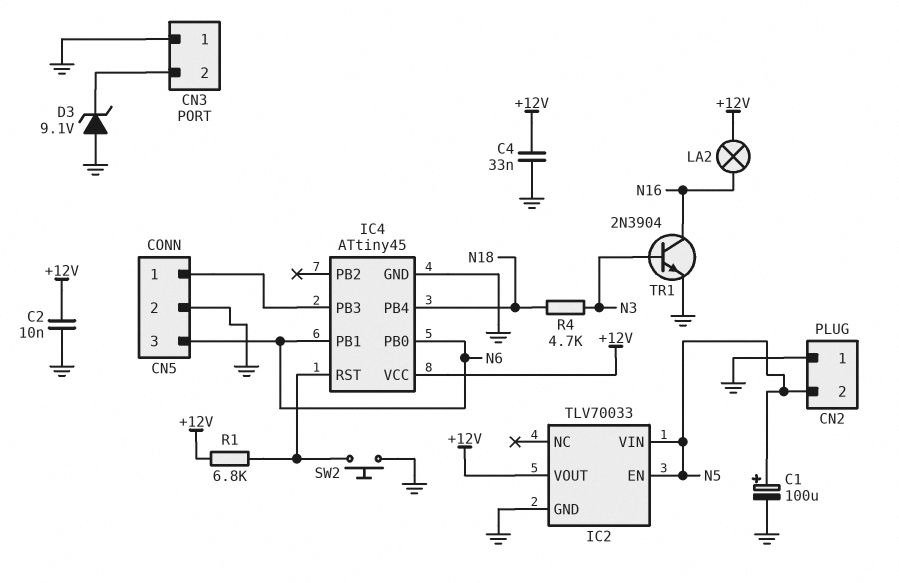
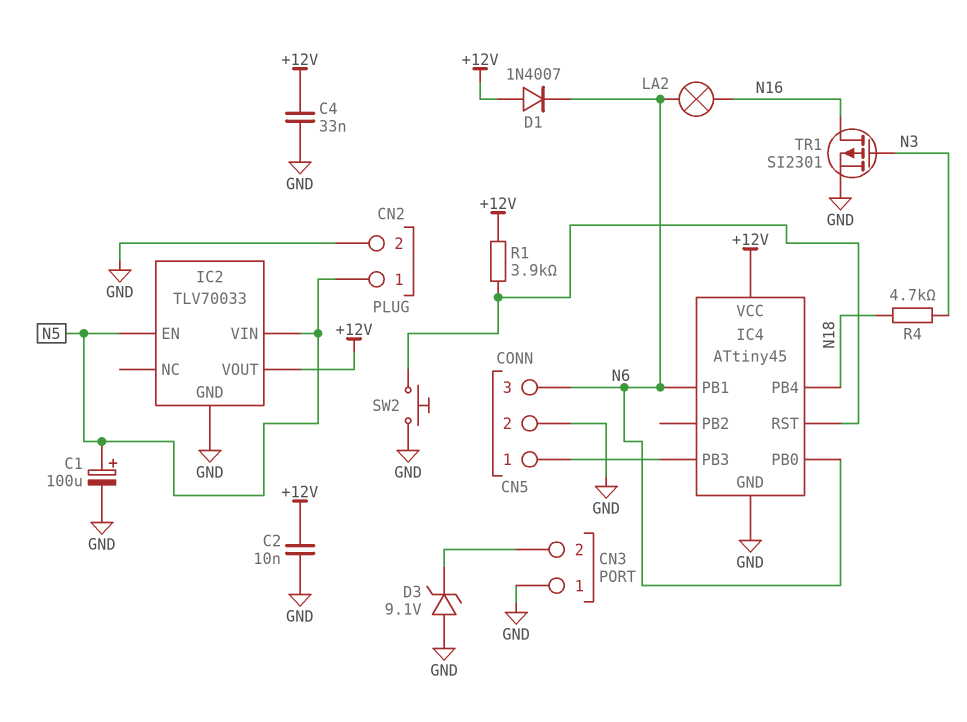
CN2 pin 1: GND -> N5
CN2 pin 2: N5 -> GND
D1: none -> diode 1N4007 (A +12V, K N6)
LA2: lamp (+12V, N16) -> lamp (N6, N16)
R1: 6.8k (+12V, IC4/RST) -> 3.9k (+12V, IC4/RST)
TR1: NPN 2N3904 (B N3, C N16, E GND) -> PMOS SI2301 (G N3, D N16, S GND)

